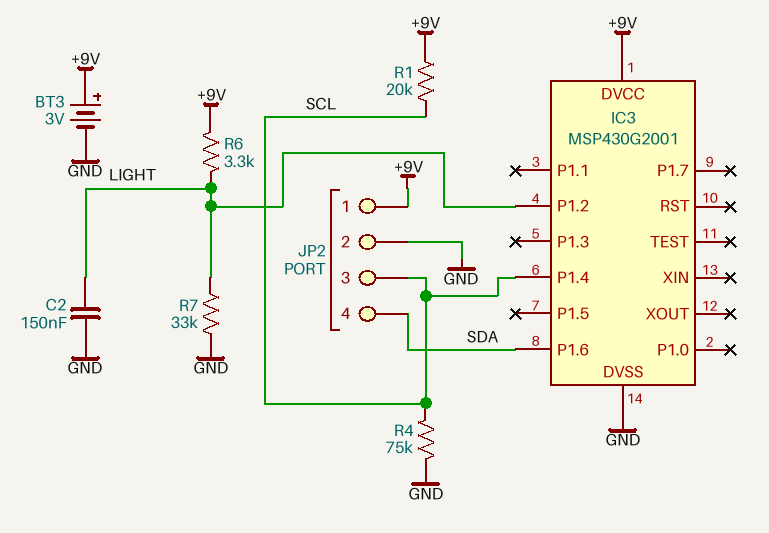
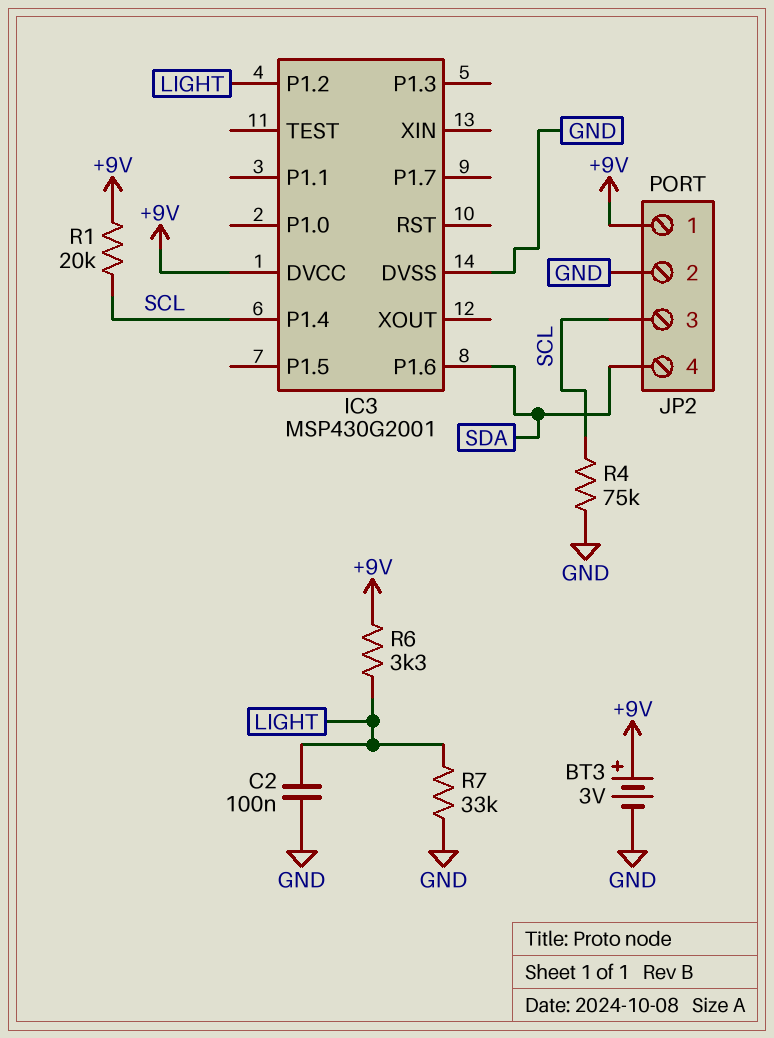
C2: 150nF (GND, LIGHT) -> 100nF (GND, LIGHT)

